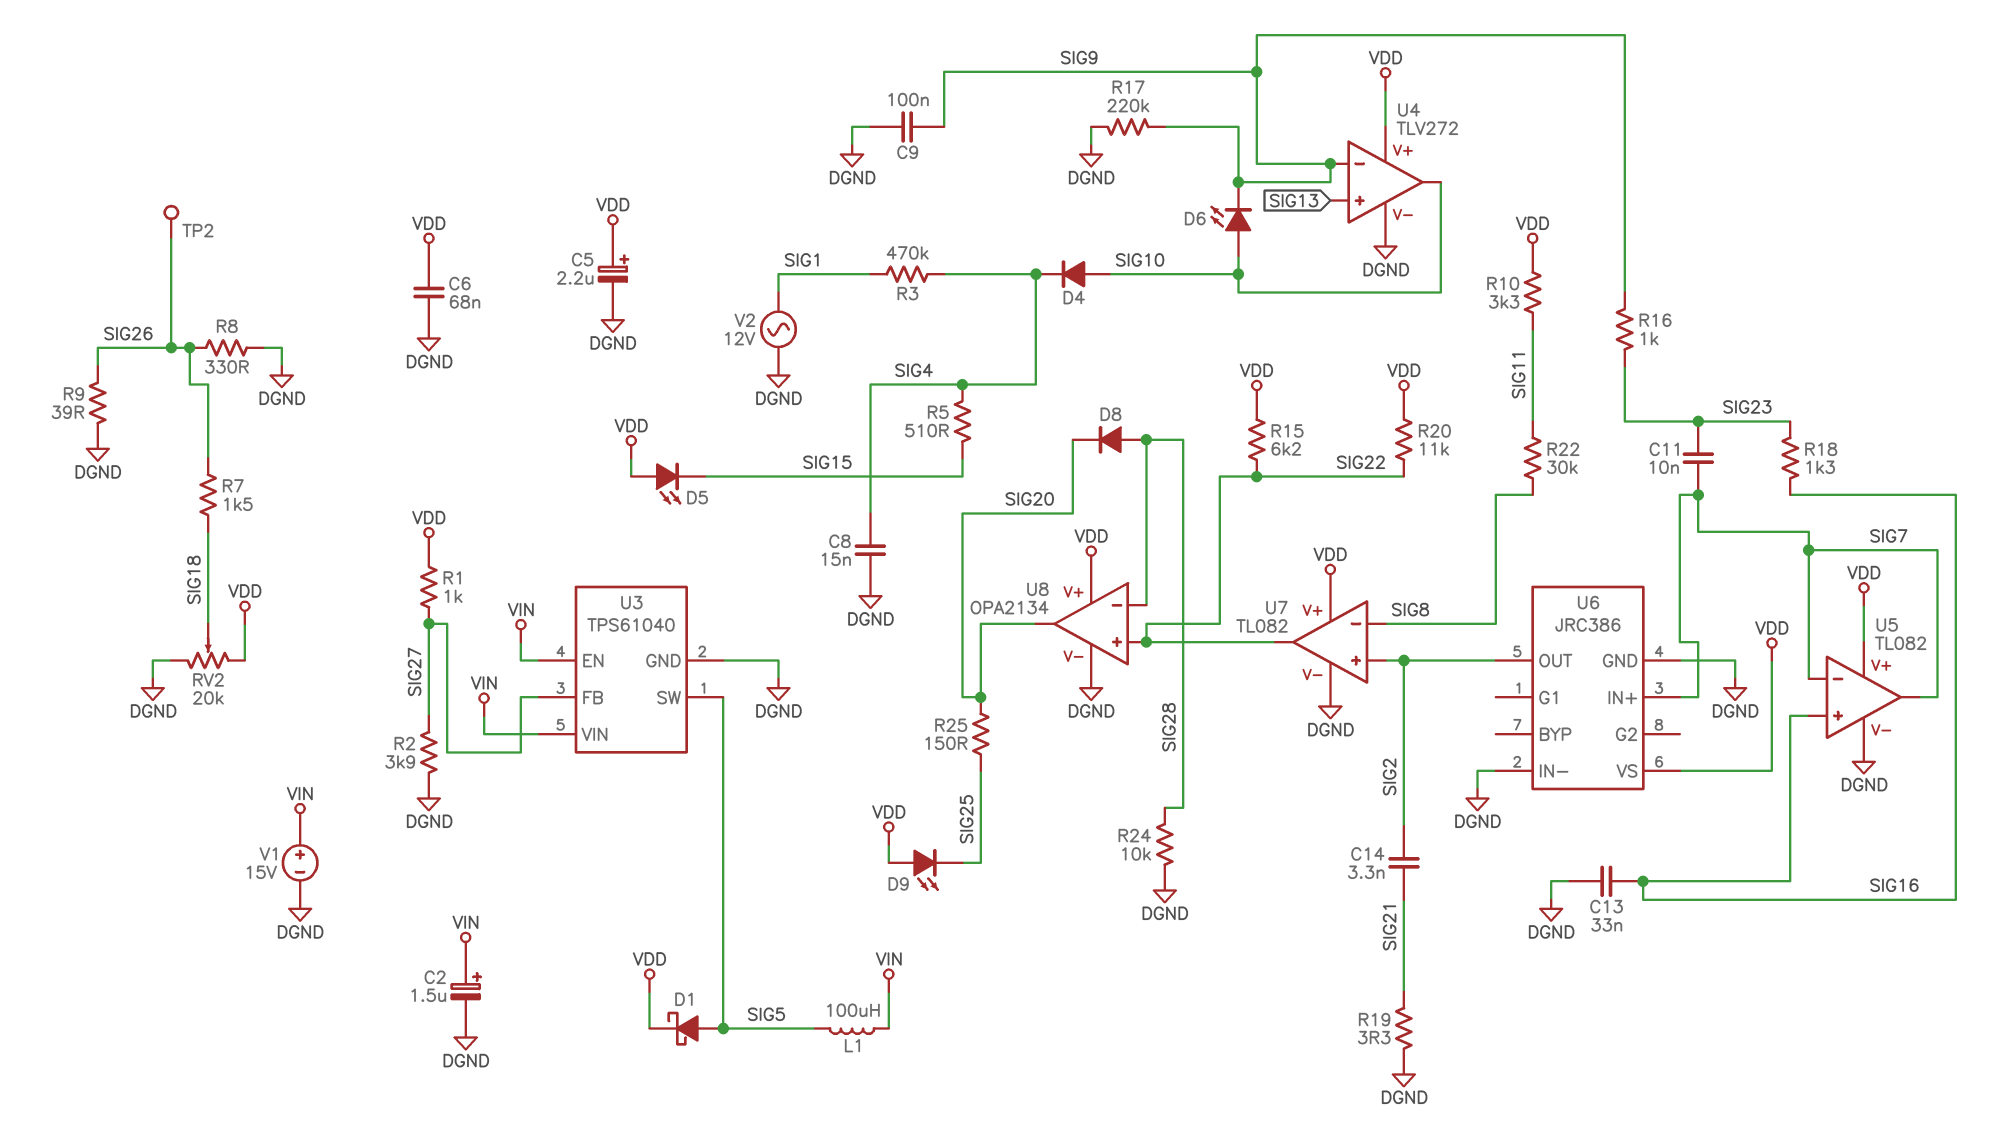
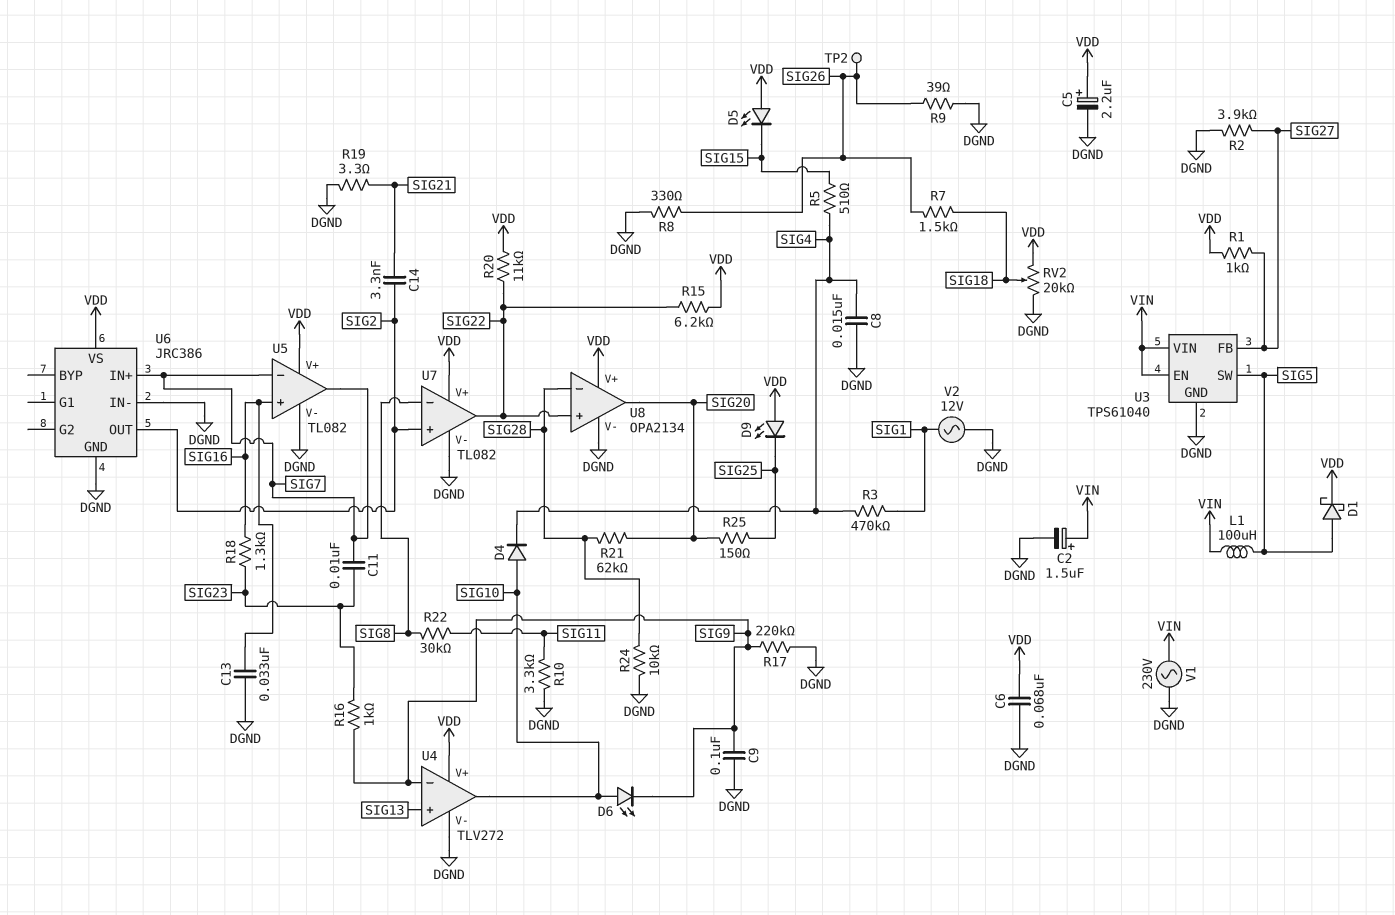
D8: diode (A SIG28, K SIG20) -> none
R10: 3.3k (SIG11, VDD) -> 3.3k (DGND, SIG11)
R21: none -> 62k (SIG20, SIG28)
V1: 15V (plus VIN, minus DGND) -> AC 230V (DGND, VIN)

